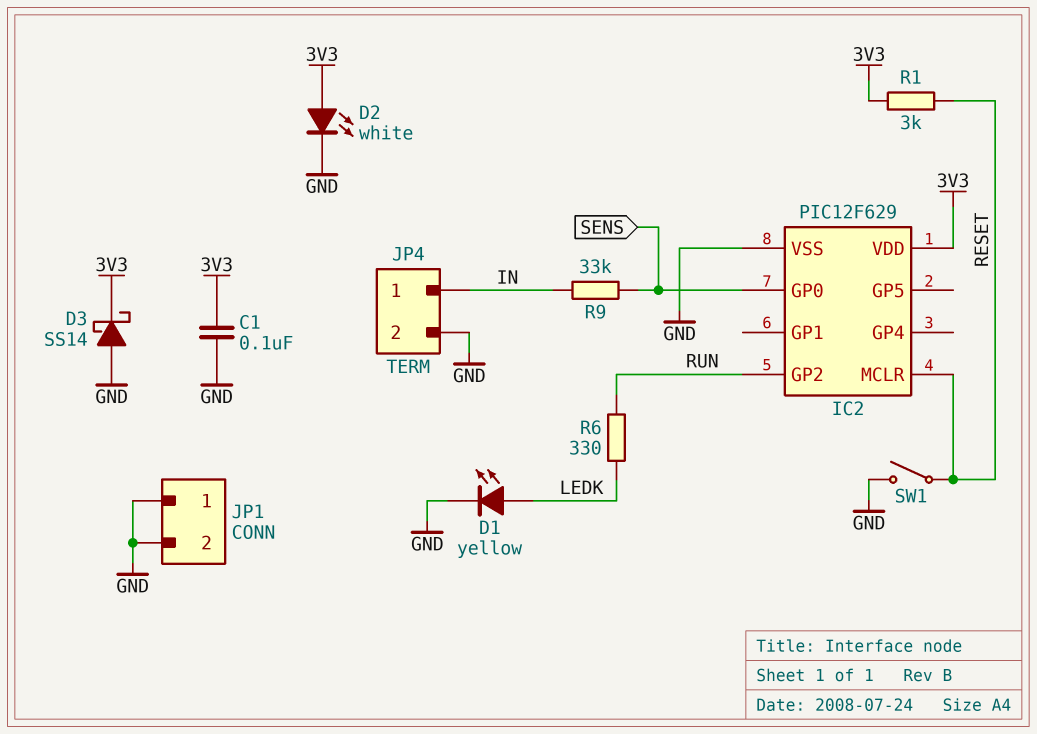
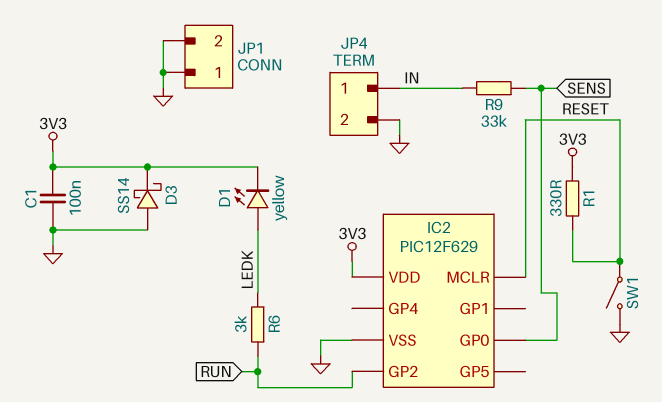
D1: LED yellow (A LEDK, K GND) -> LED yellow (A LEDK, K 3V3)
D2: LED white (A 3V3, K GND) -> none
R1: 3k (3V3, RESET) -> 330 (3V3, RESET)
R6: 330 (LEDK, RUN) -> 3k (LEDK, RUN)

